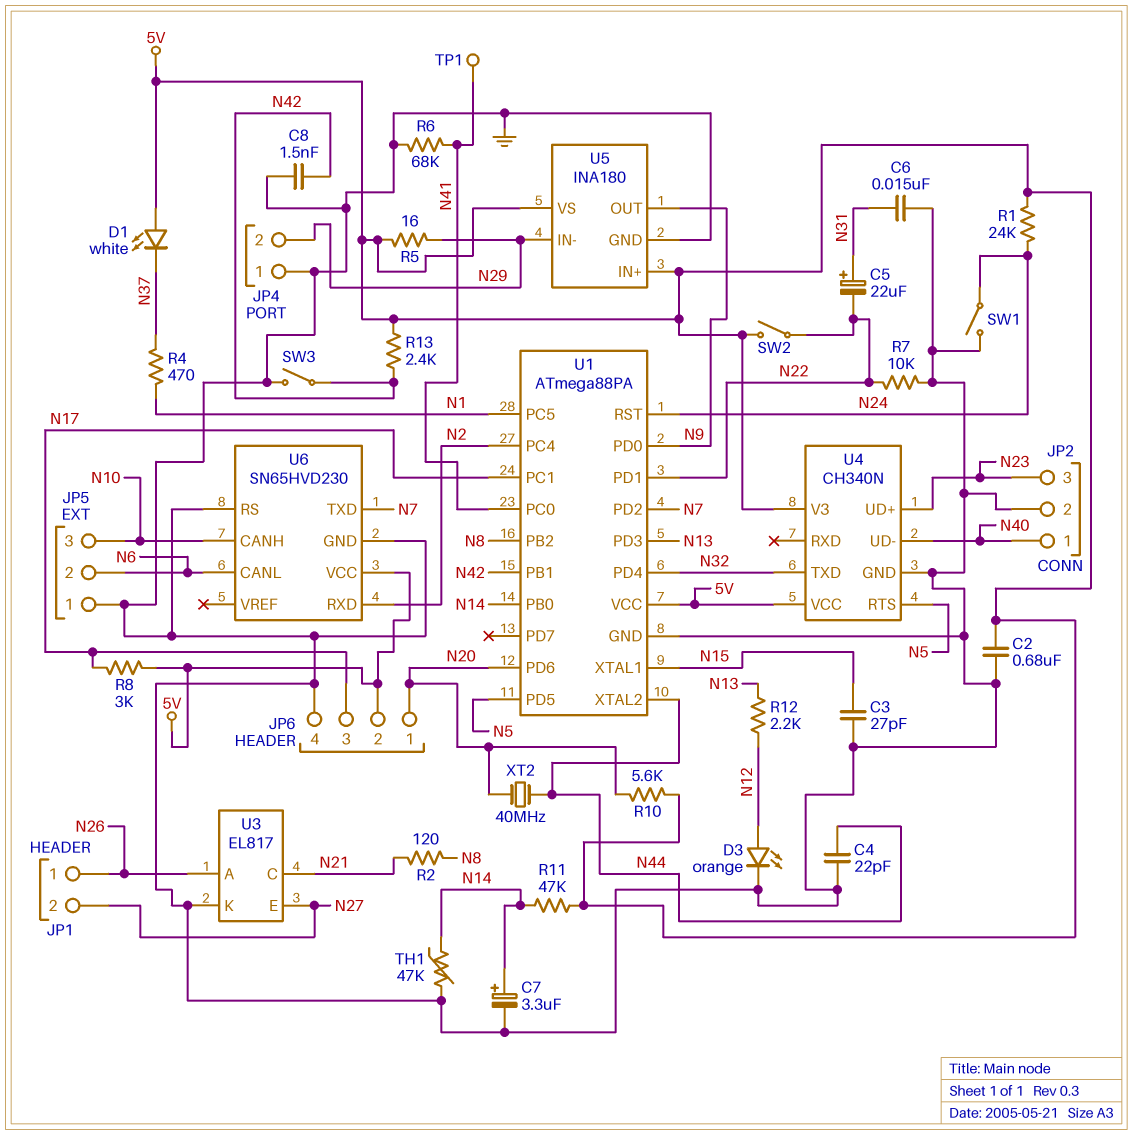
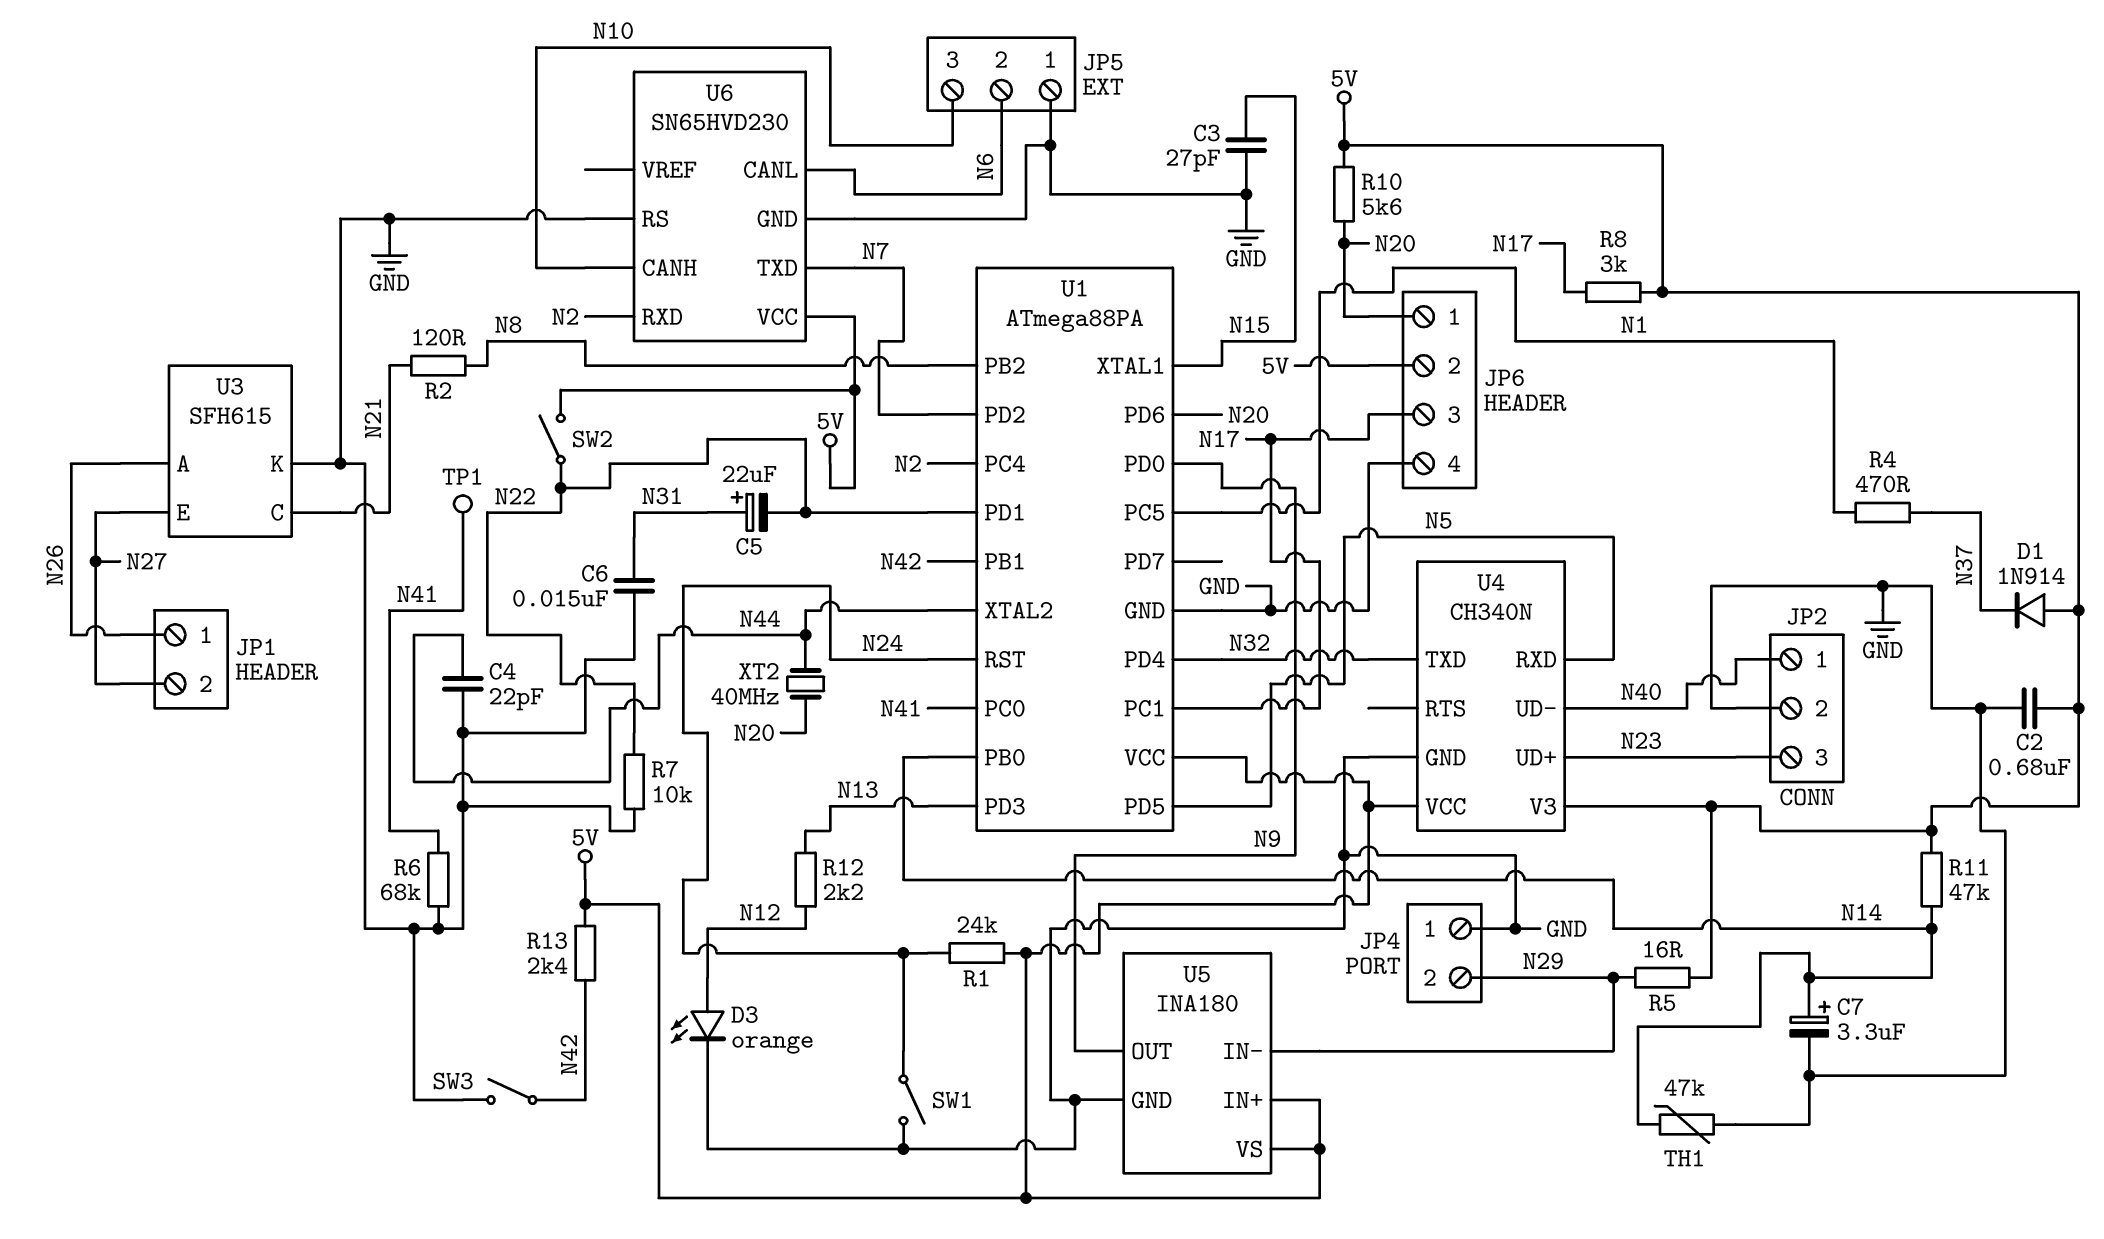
C8: 1.5nF (GND, N42) -> none
D1: LED white (A 5V, K N37) -> diode 1N914 (A 5V, K N37)
U3: EL817 -> SFH615
U4 pin RTS: N5 -> none
U4 pin RXD: none -> N5

